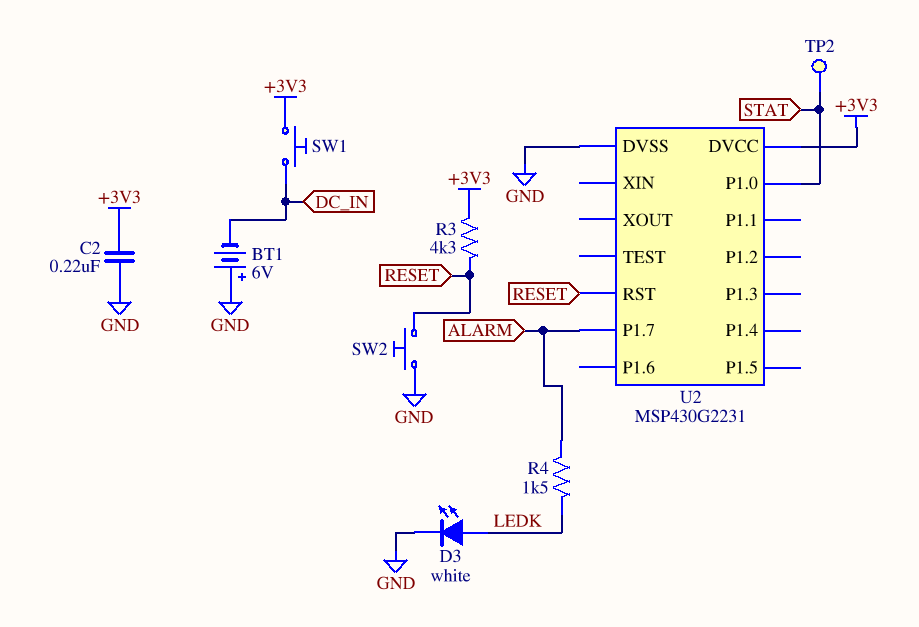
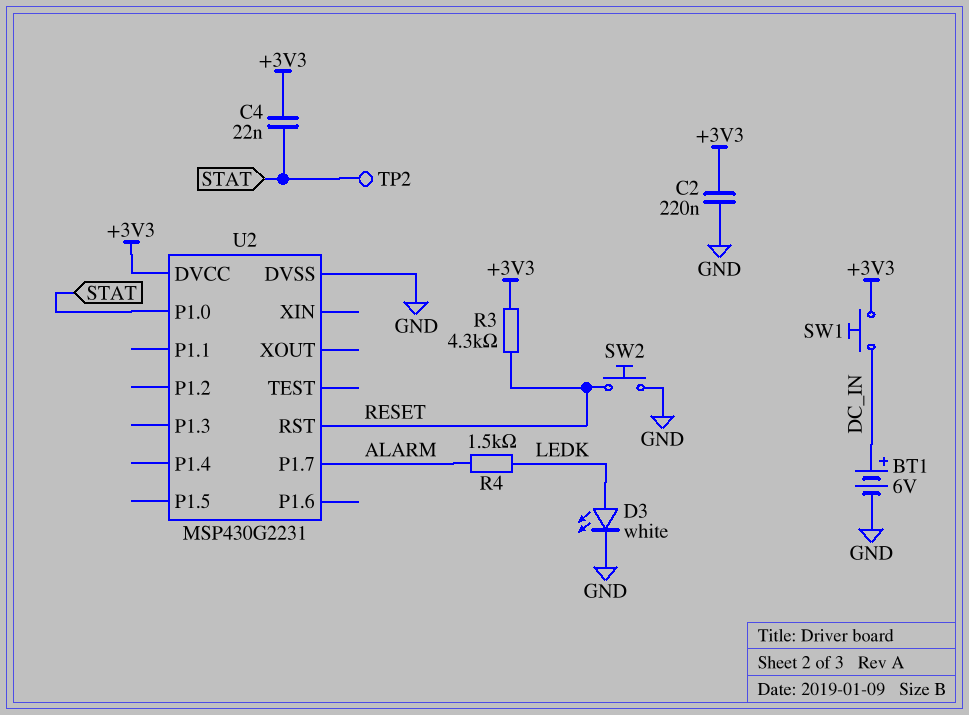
BT1: 6V (plus GND, minus DC_IN) -> 6V (plus DC_IN, minus GND)
C4: none -> 22nF (+3V3, STAT)

